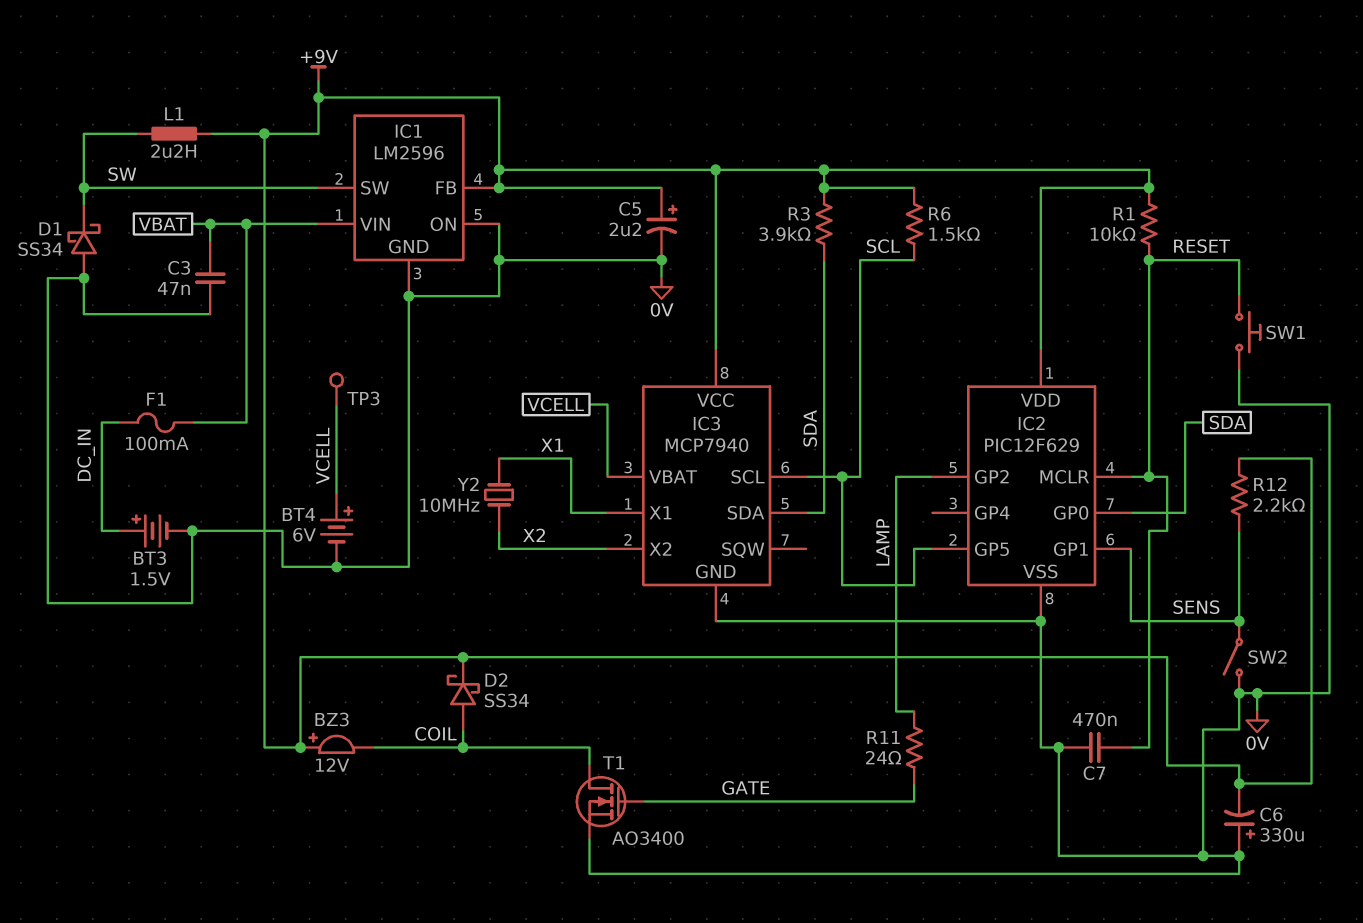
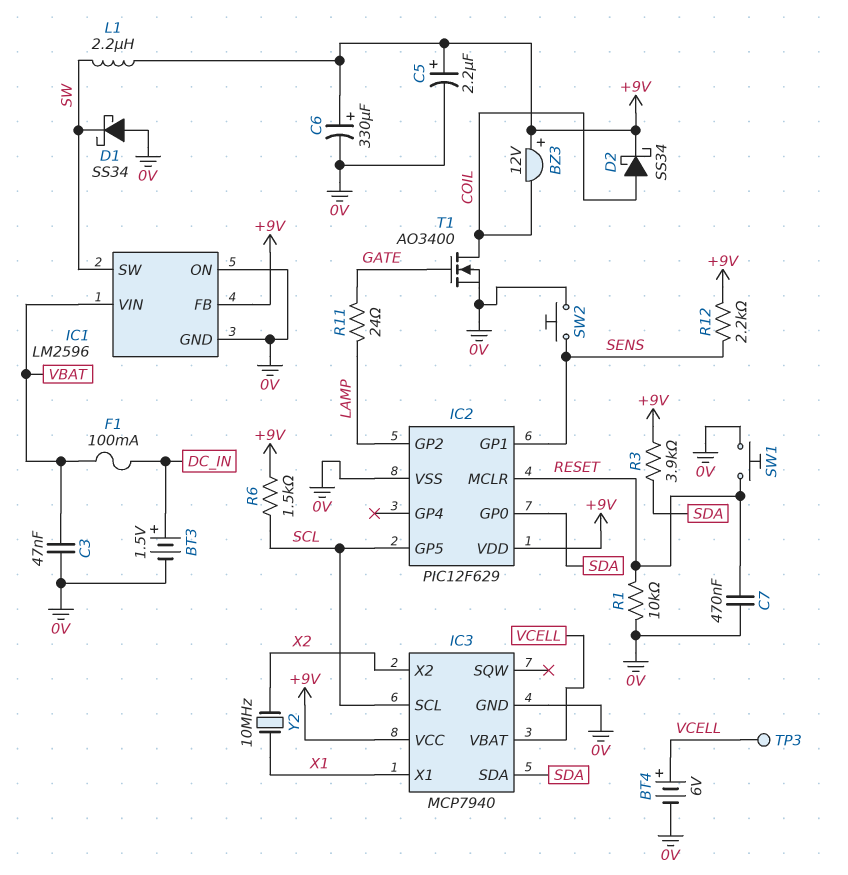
C6: 330uF (plus 0V, minus +9V) -> 330uF (plus +9V, minus 0V)
R1: 10k (+9V, RESET) -> 10k (0V, RESET)
SW2: switch (0V, SENS) -> button (0V, SENS)

